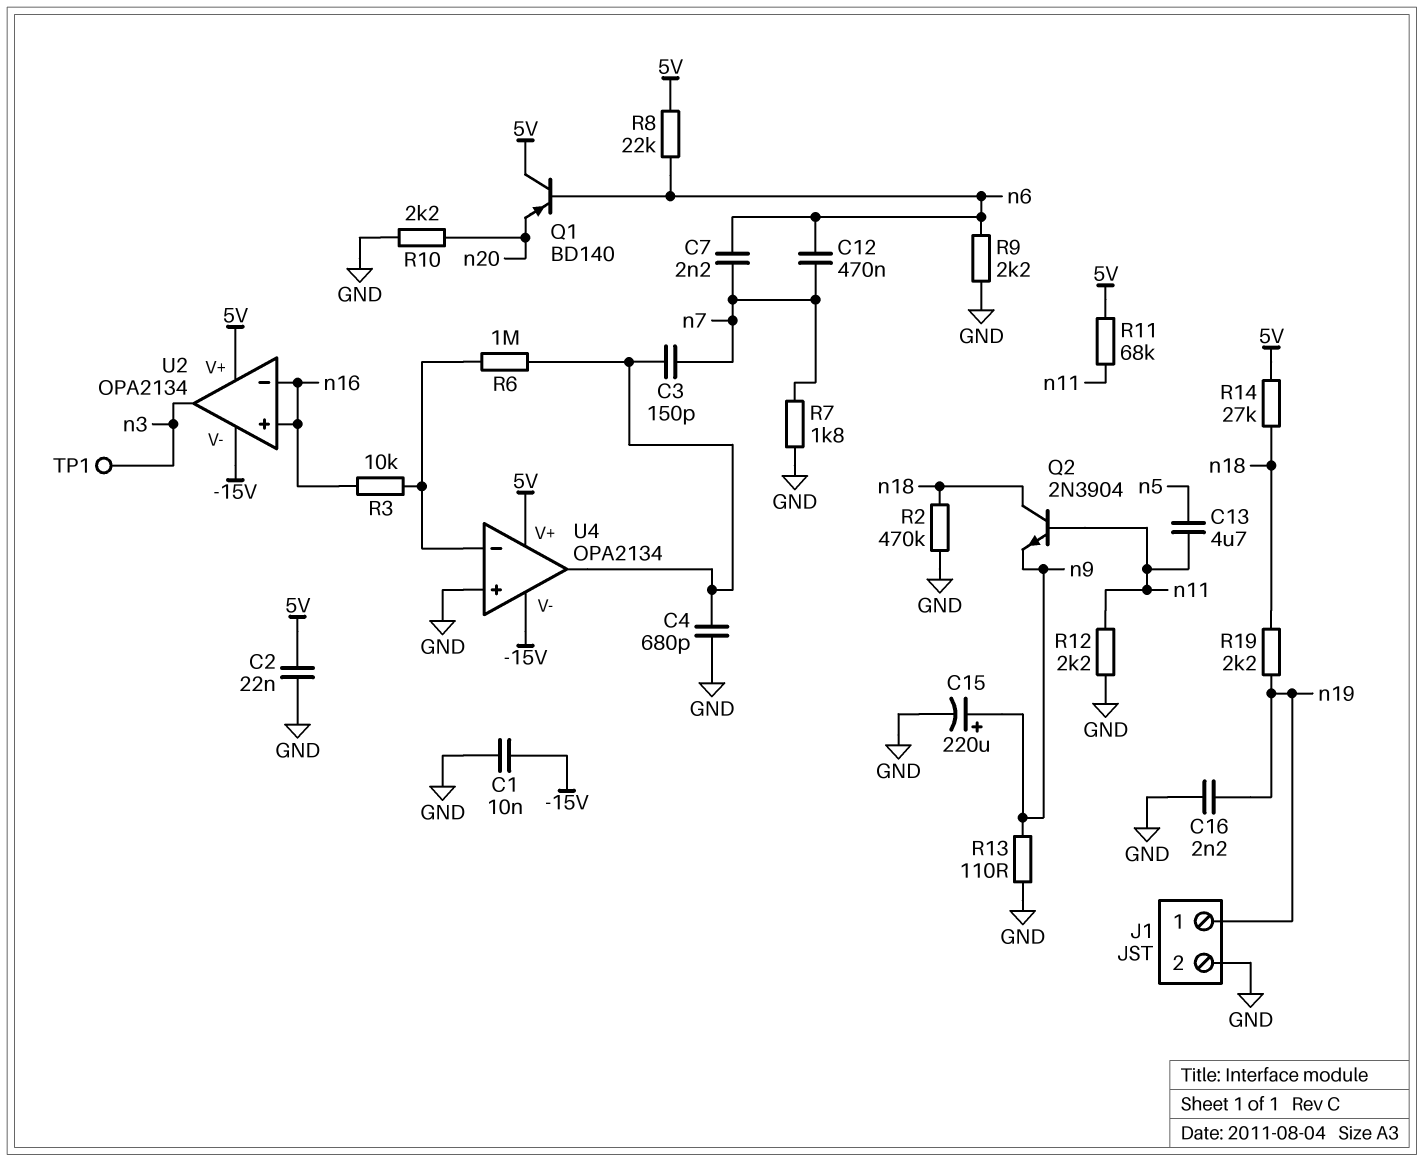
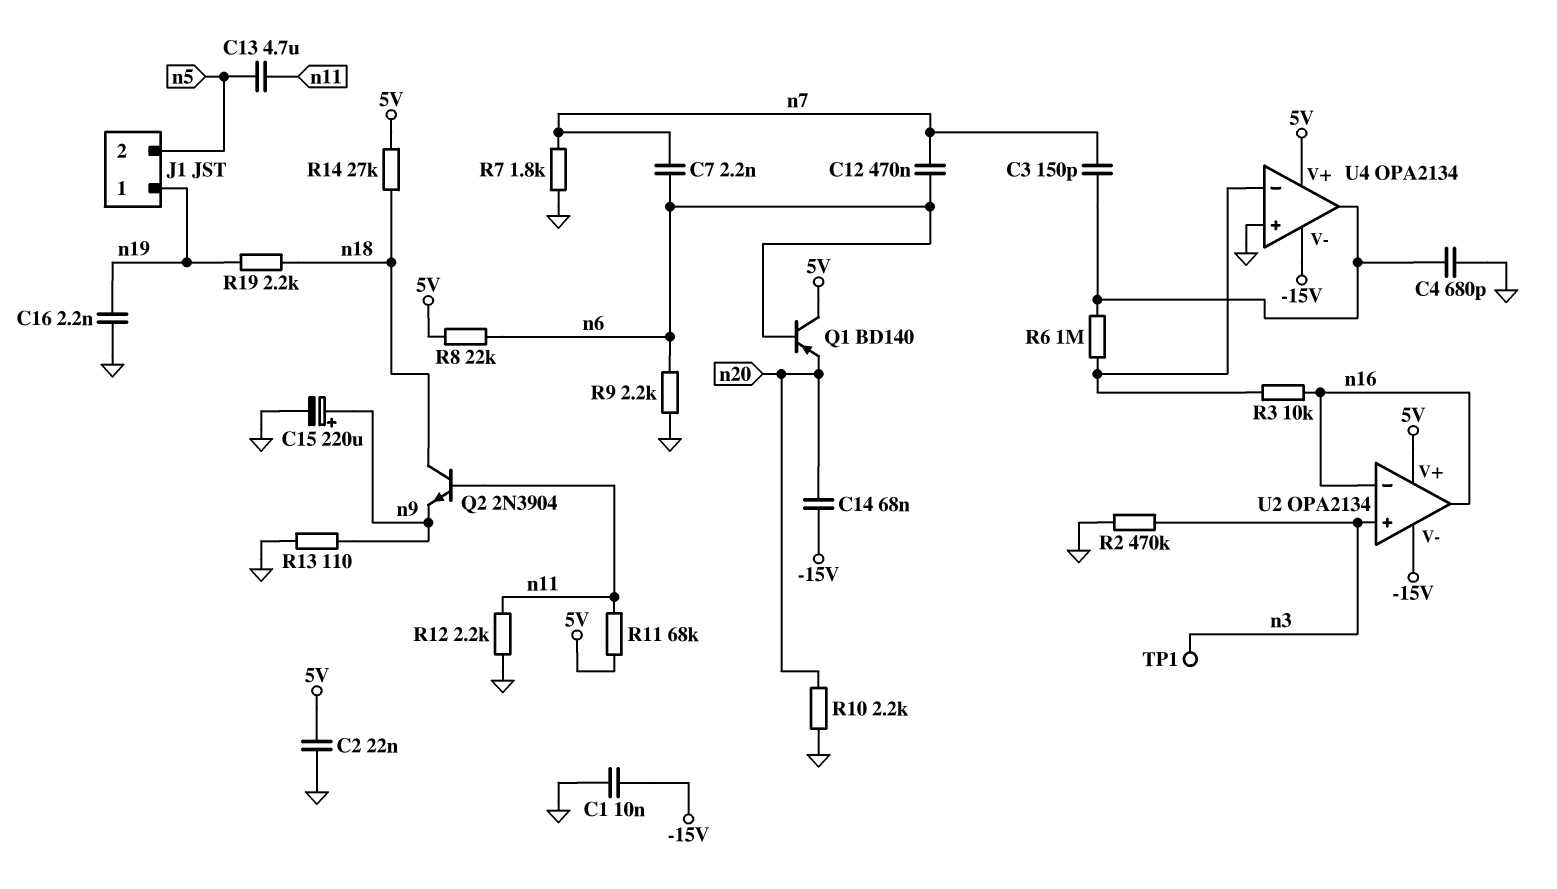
C14: none -> 68nF (-15V, n20)
J1 pin 2: GND -> n5
R2: 470k (GND, n18) -> 470k (GND, n3)
U2 pin in+: n16 -> n3
U2 pin out: n3 -> n16

